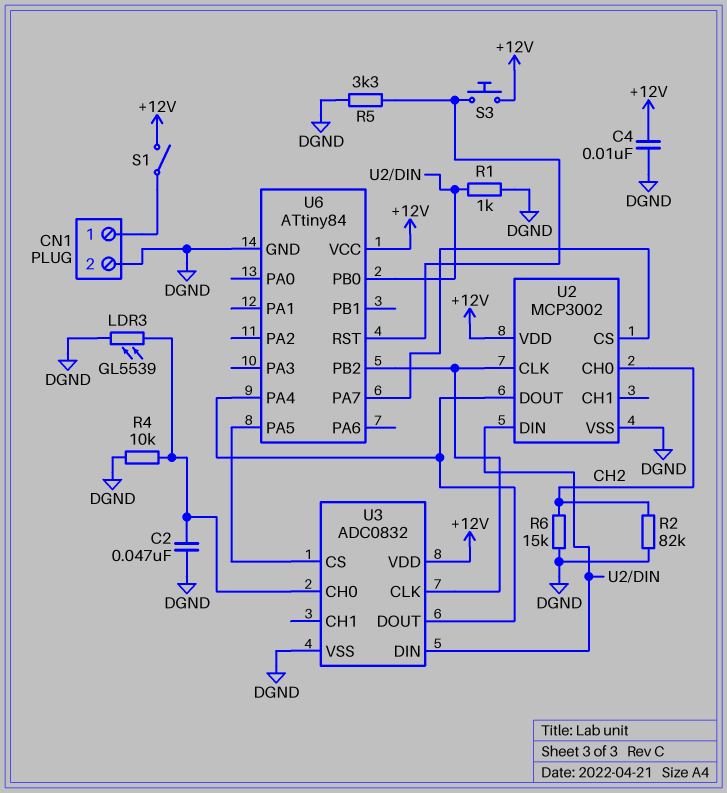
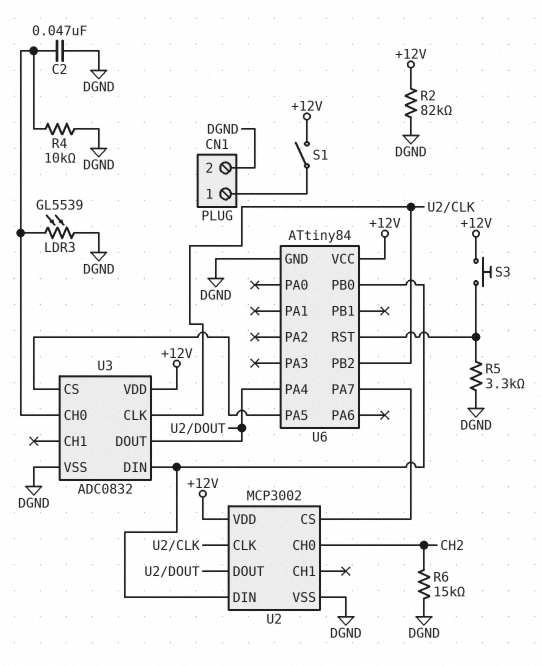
C4: 10nF (+12V, DGND) -> none
R1: 1k (DGND, U2/DIN) -> none
R2: 82k (CH2, DGND) -> 82k (+12V, DGND)

